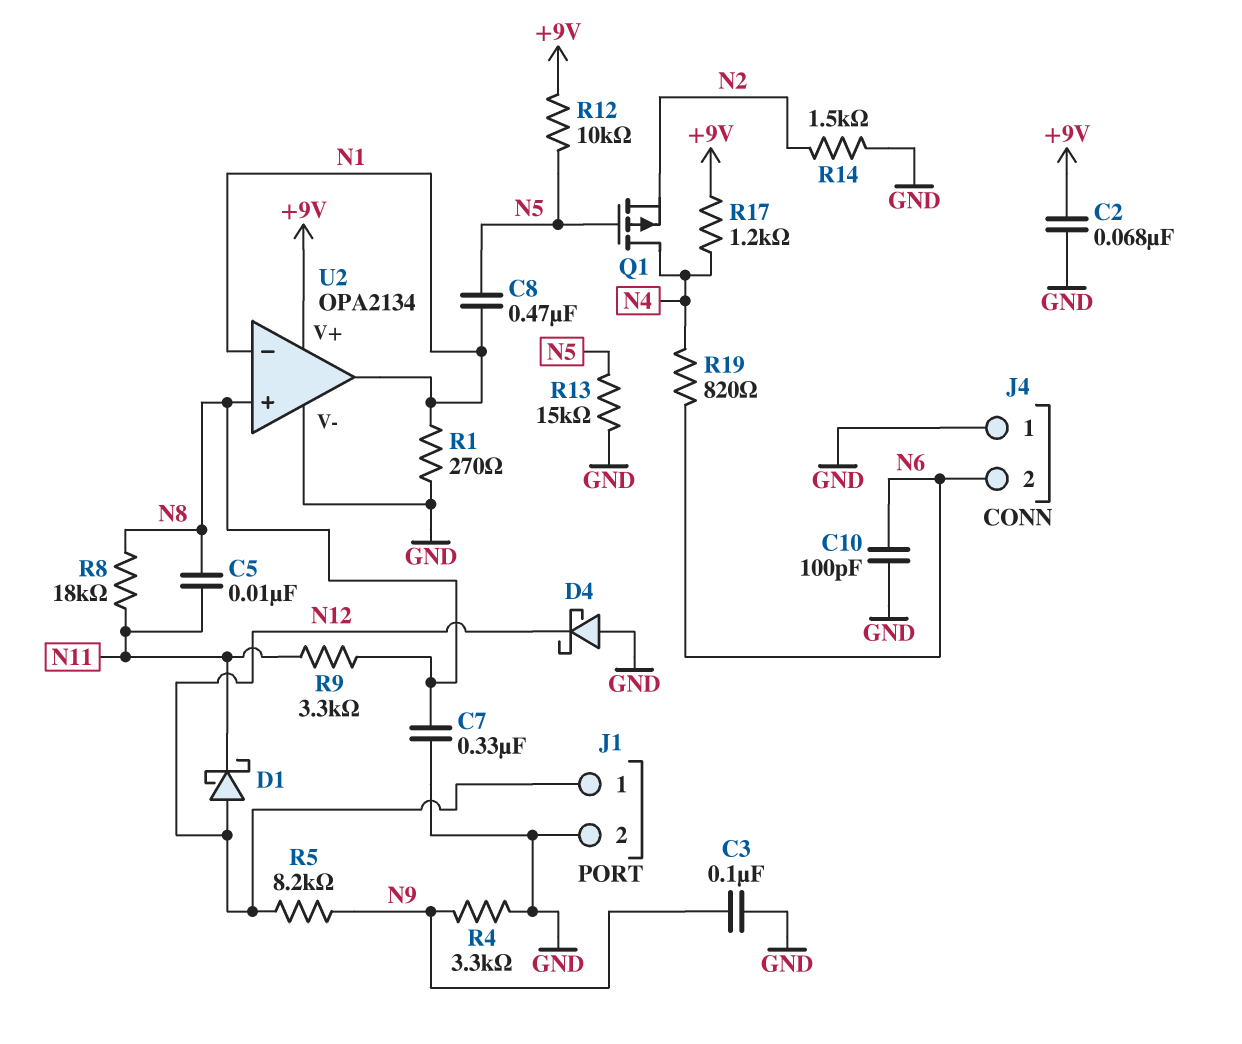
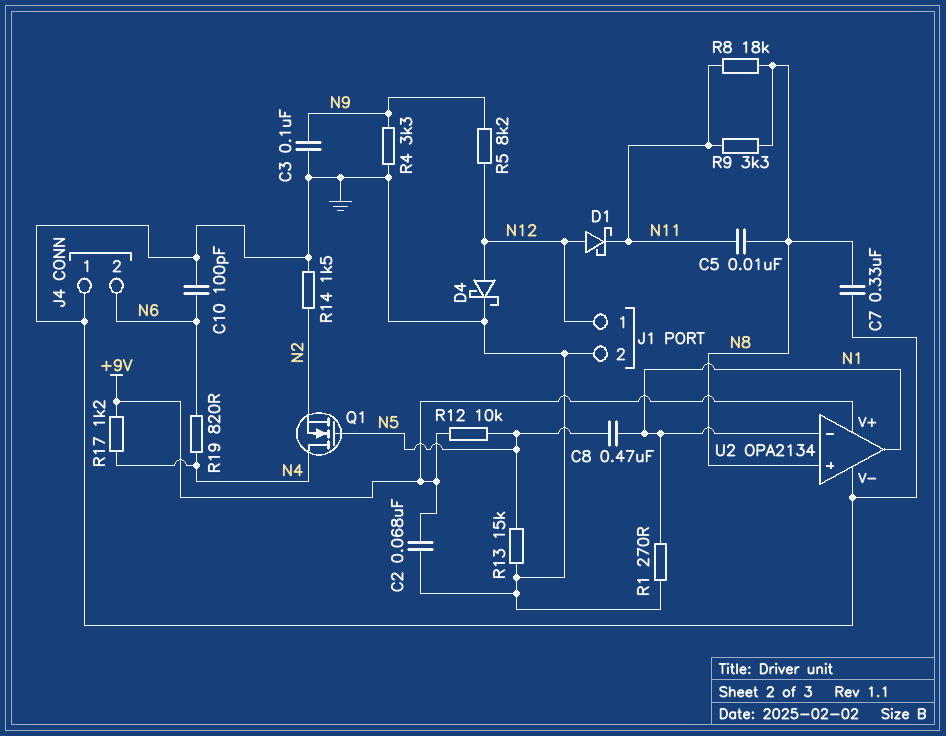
D4: schottky (A GND, K N12) -> schottky (A N12, K GND)
Q1: PMOS (G N5, D N4, S N2) -> NMOS (G N5, D N4, S N2)

